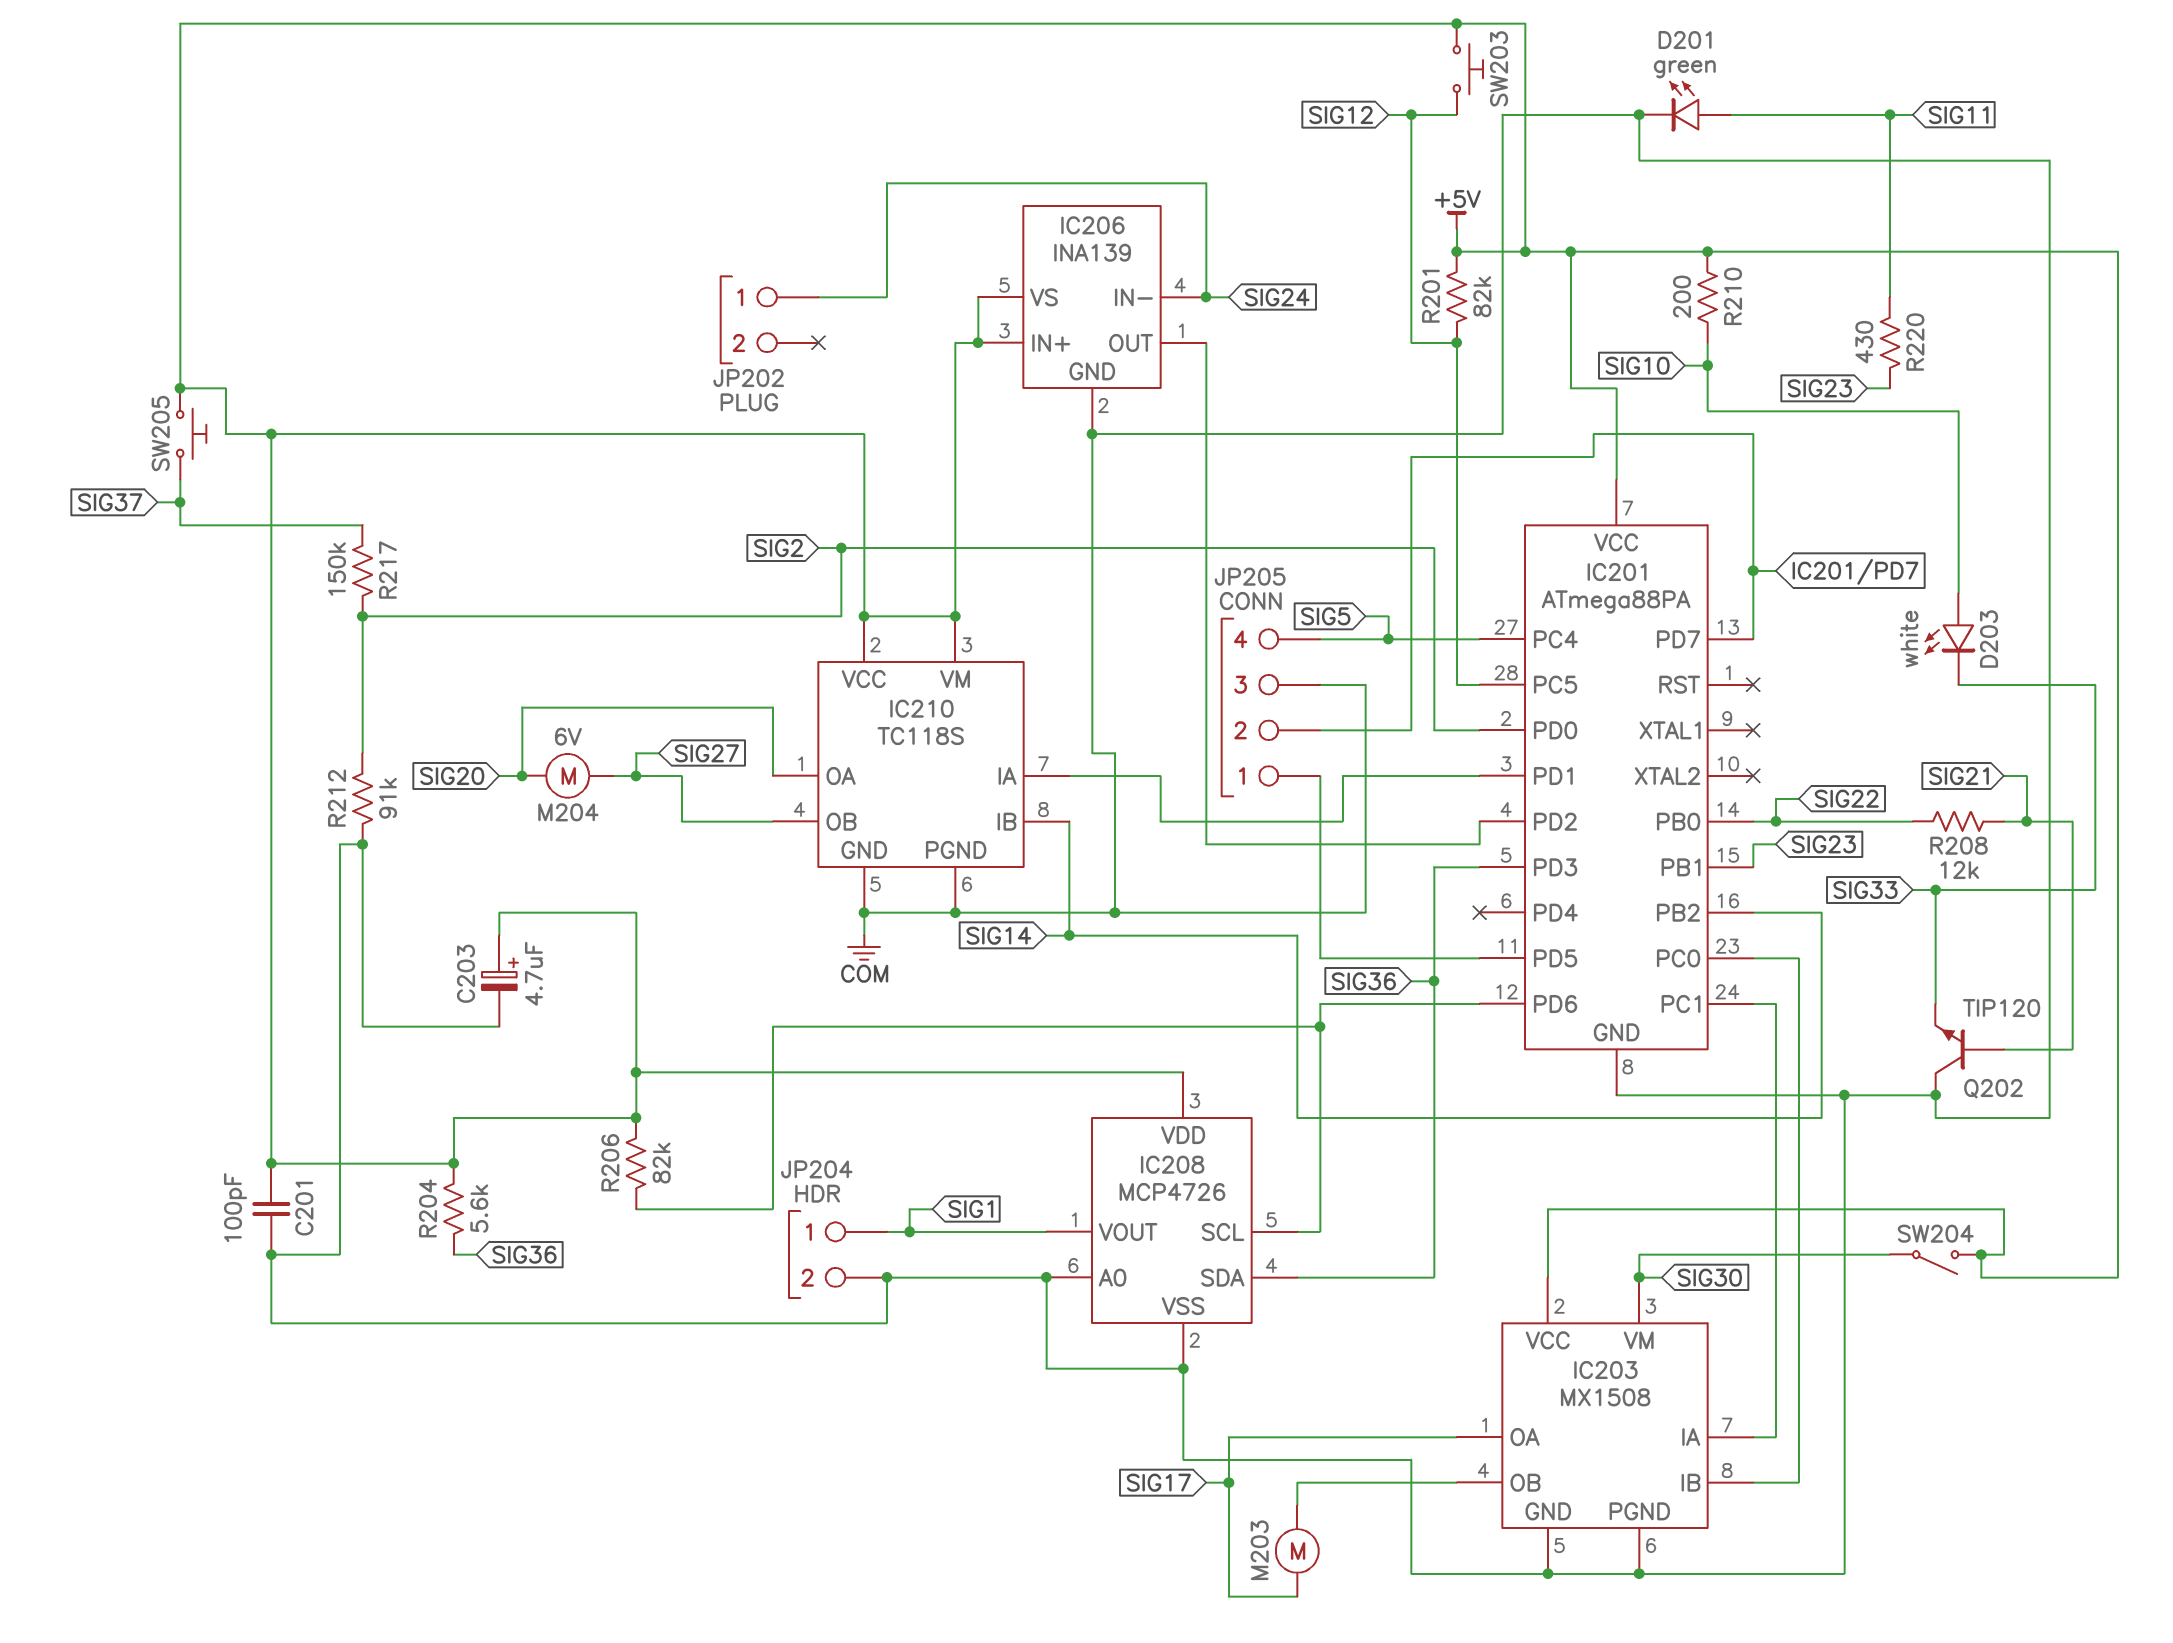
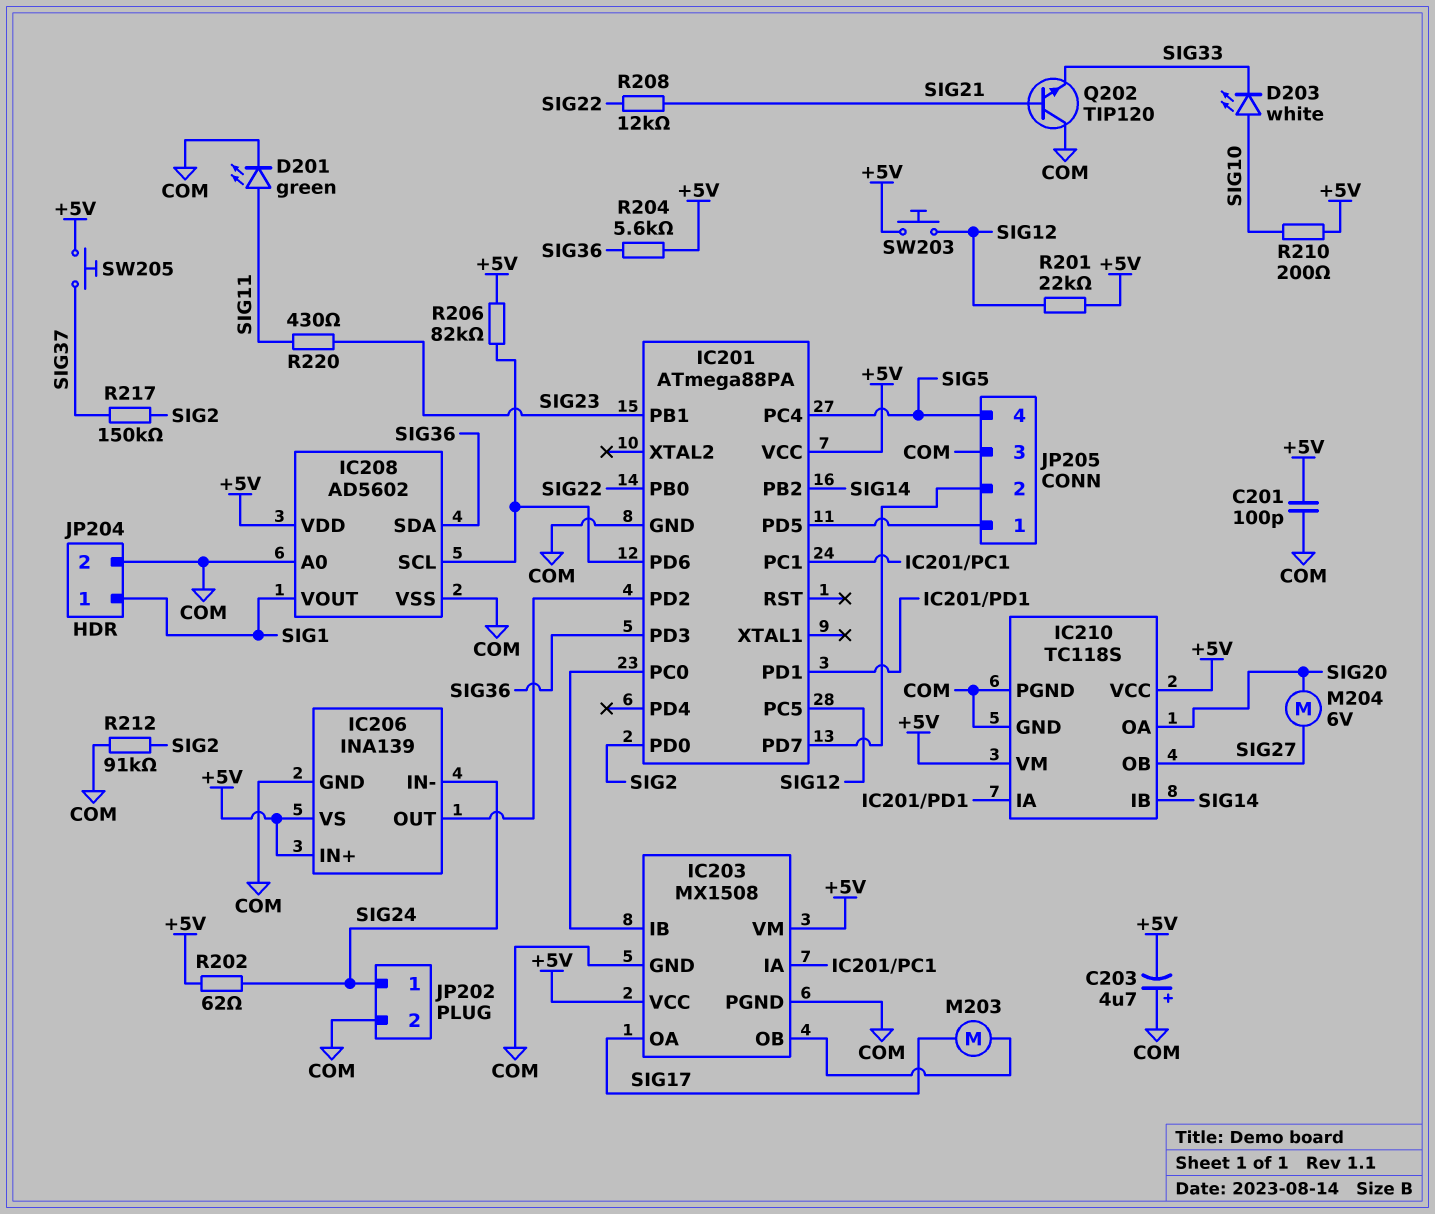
C203: 4.7uF (plus +5V, minus COM) -> 4.7uF (plus COM, minus +5V)
IC203 pin VM: SIG30 -> +5V
IC208: MCP4726 -> AD5602
JP202 pin 2: none -> COM
R201: 82k (+5V, SIG12) -> 22k (+5V, SIG12)
R202: none -> 62 (+5V, SIG24)
SW204: switch (+5V, SIG30) -> none

